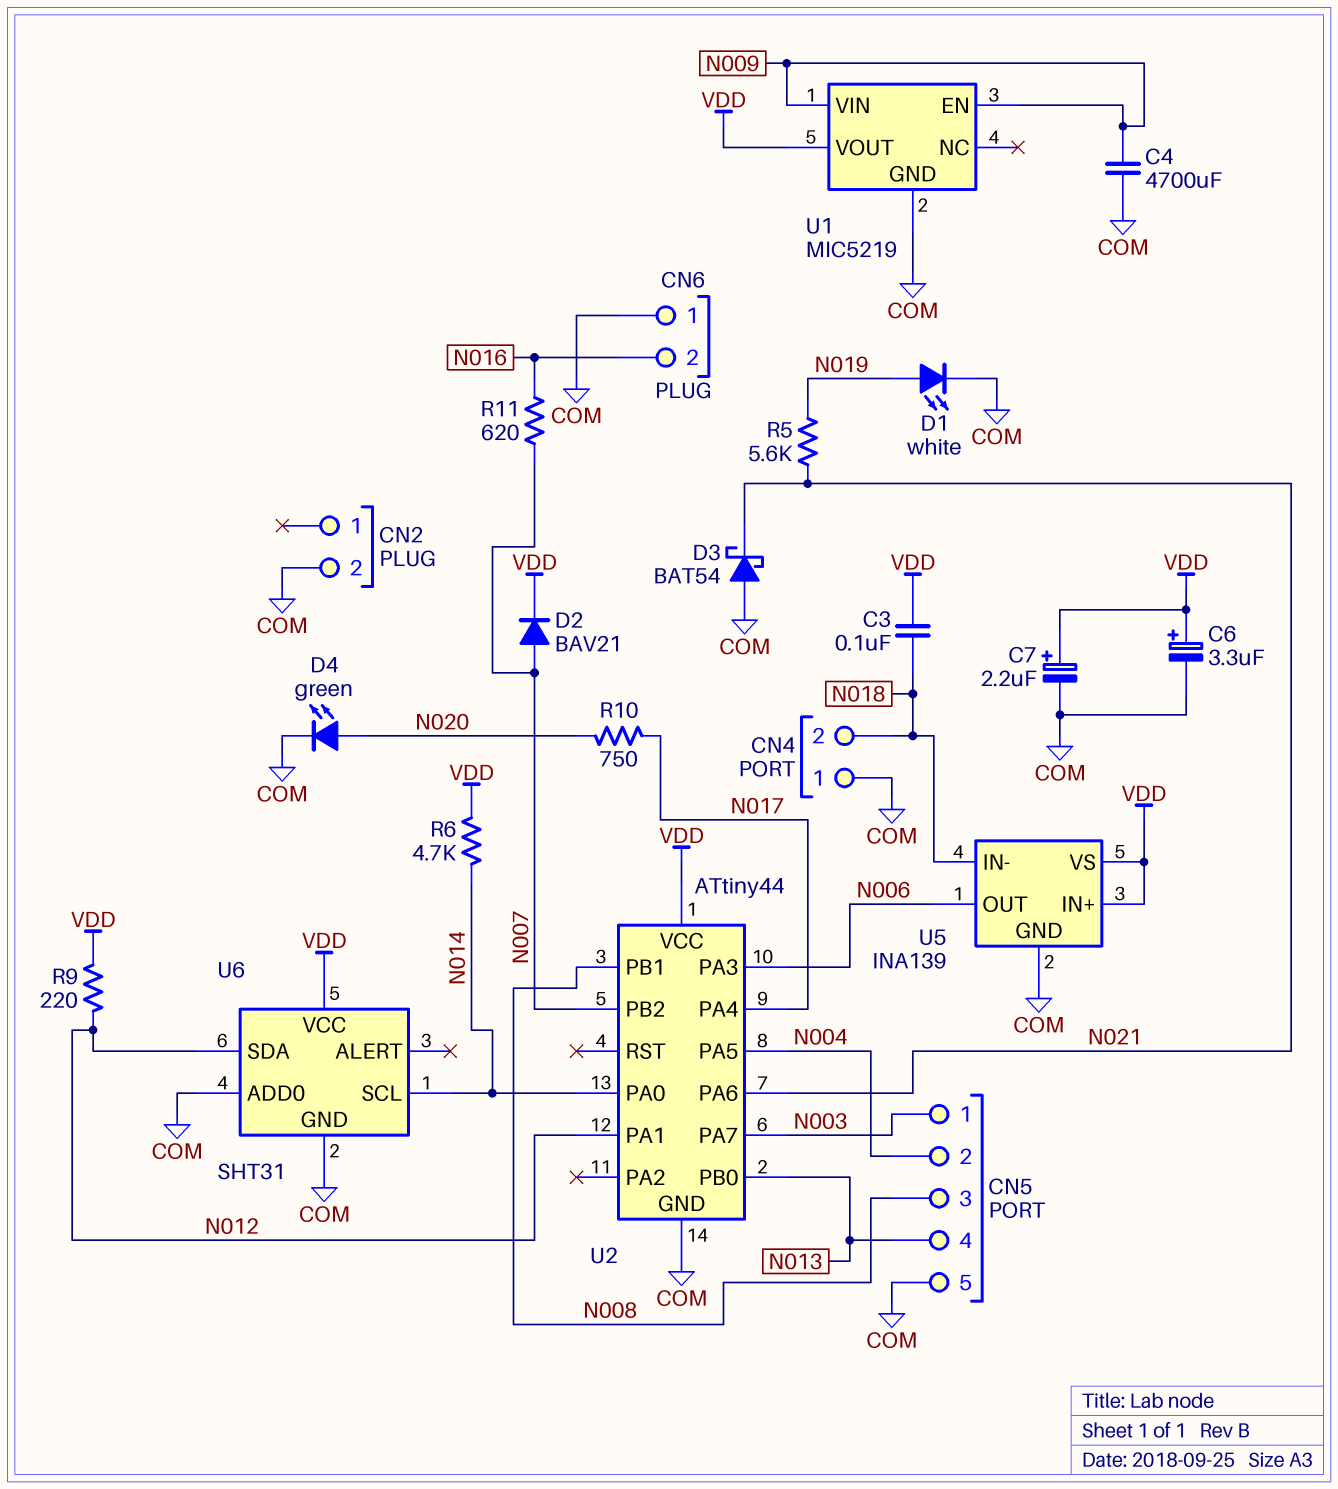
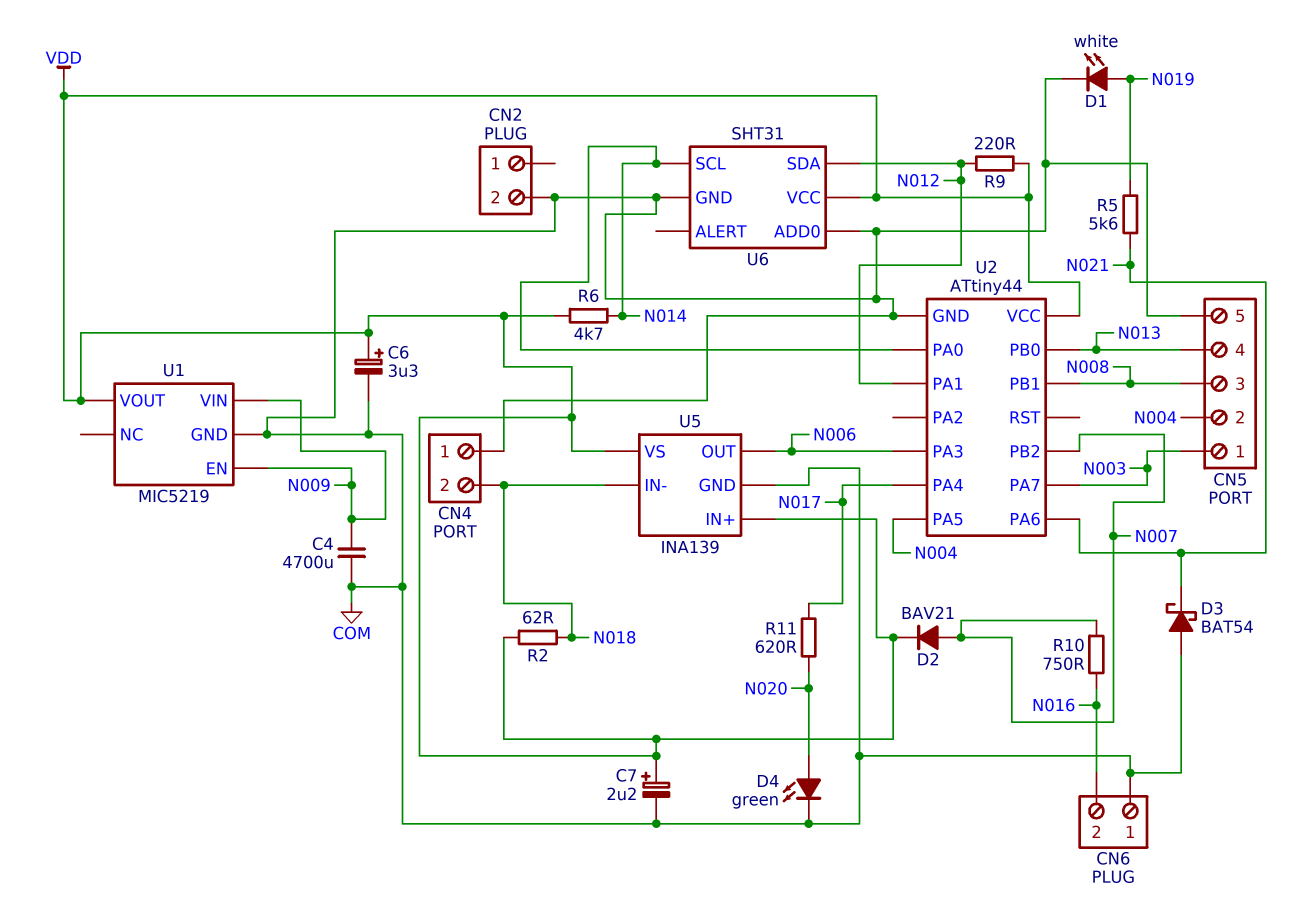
C3: 100nF (N018, VDD) -> none
R2: none -> 62 (N018, VDD)
R10: 750 (N017, N020) -> 750 (N007, N016)
R11: 620 (N007, N016) -> 620 (N017, N020)

